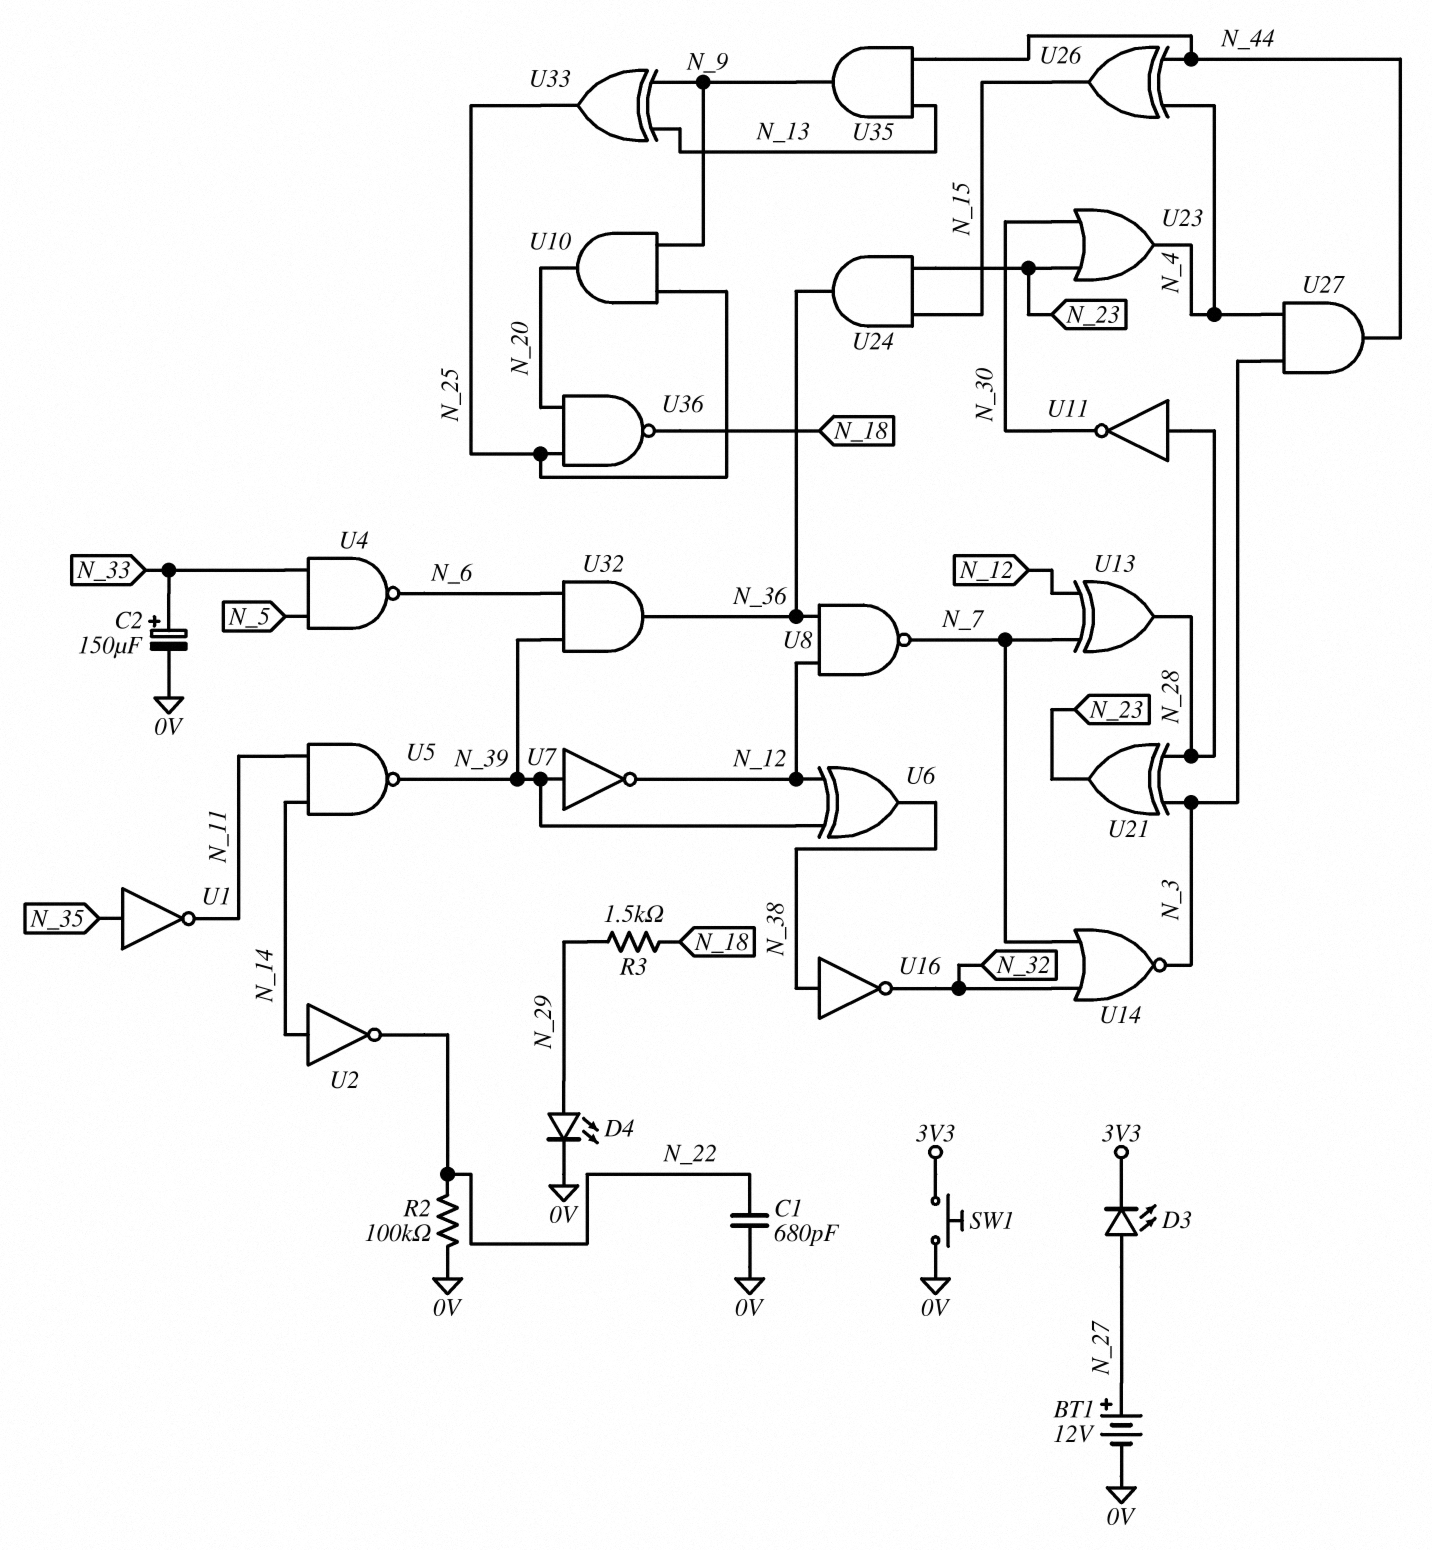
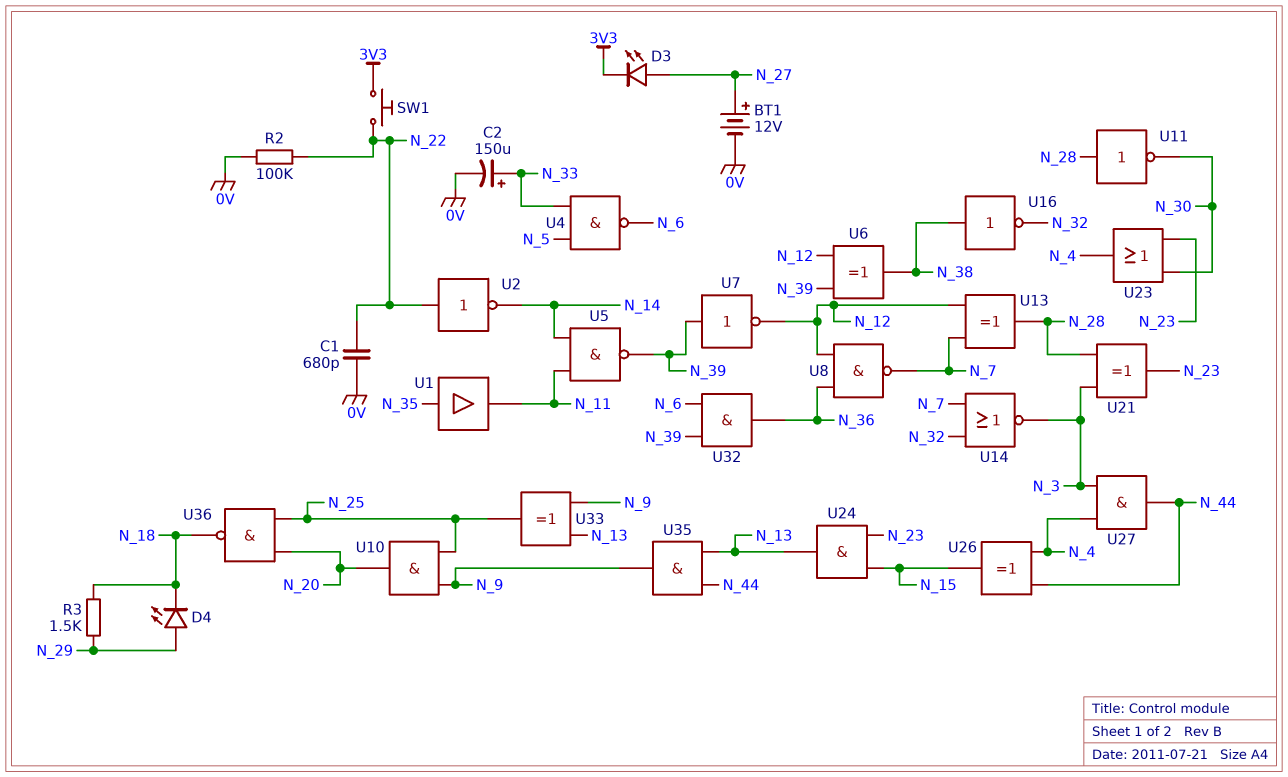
D4: LED (A N_29, K 0V) -> LED (A N_29, K N_18)
SW1: button (0V, 3V3) -> button (3V3, N_22)
U1: NOT (in N_35, out N_11) -> buffer (in N_35, out N_11)
U2: NOT (in N_14, out N_22) -> NOT (in N_22, out N_14)
U24: AND (in N_15, in N_23, out N_36) -> AND (in N_15, in N_23, out N_13)

